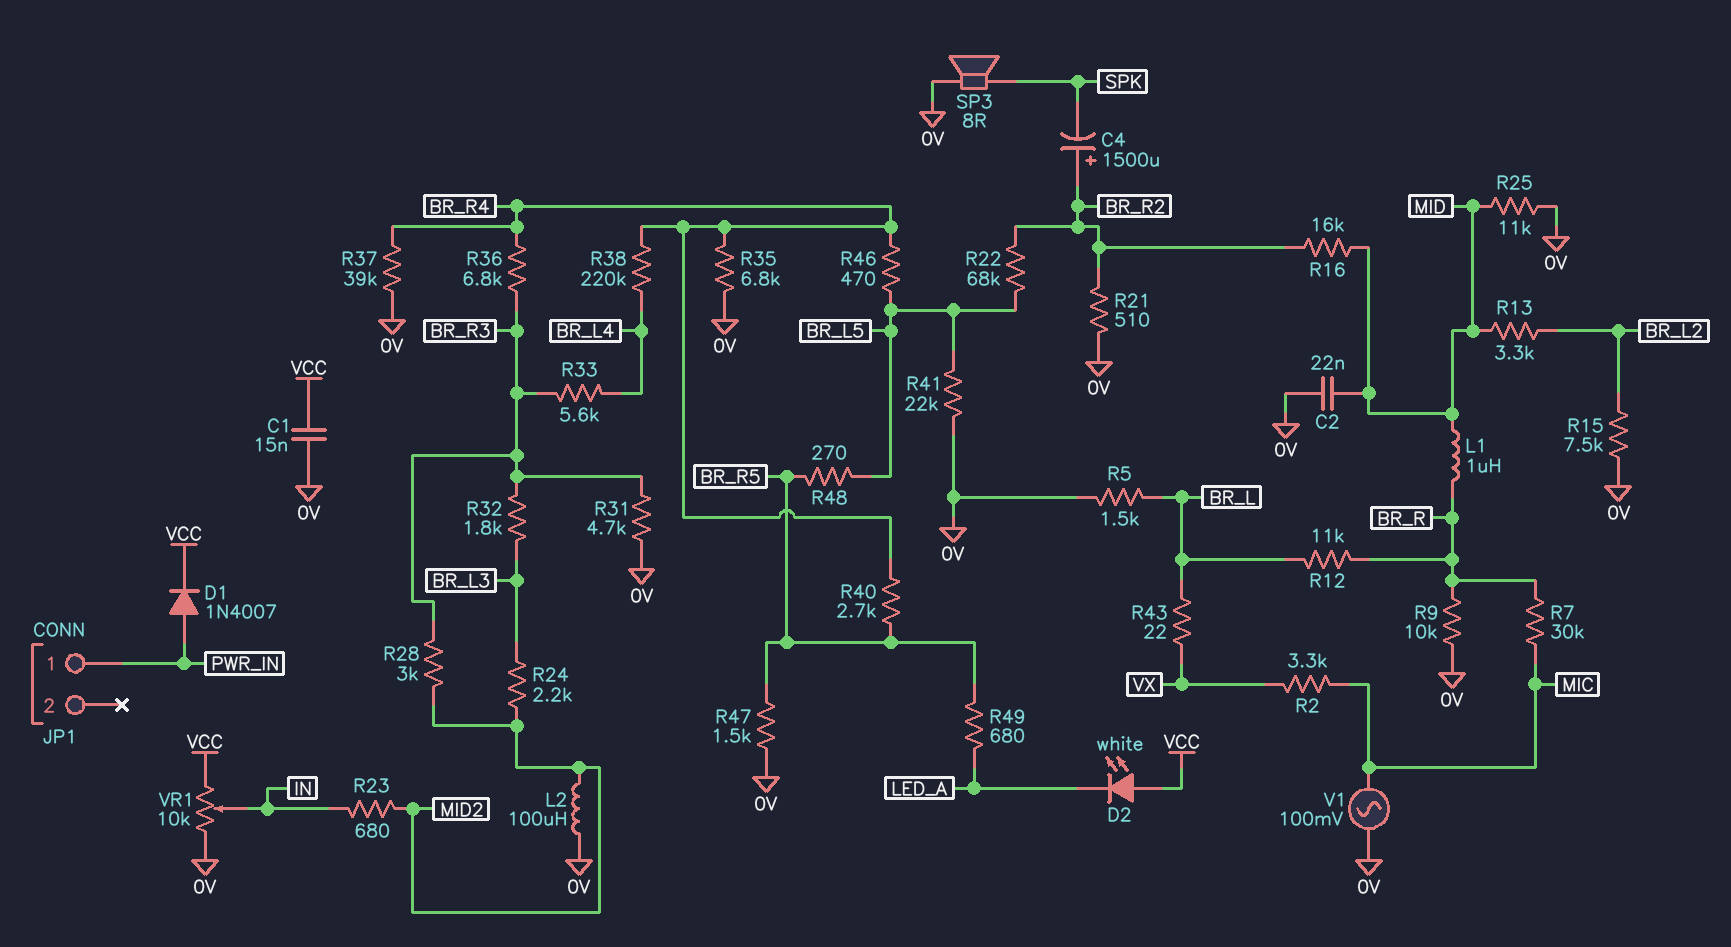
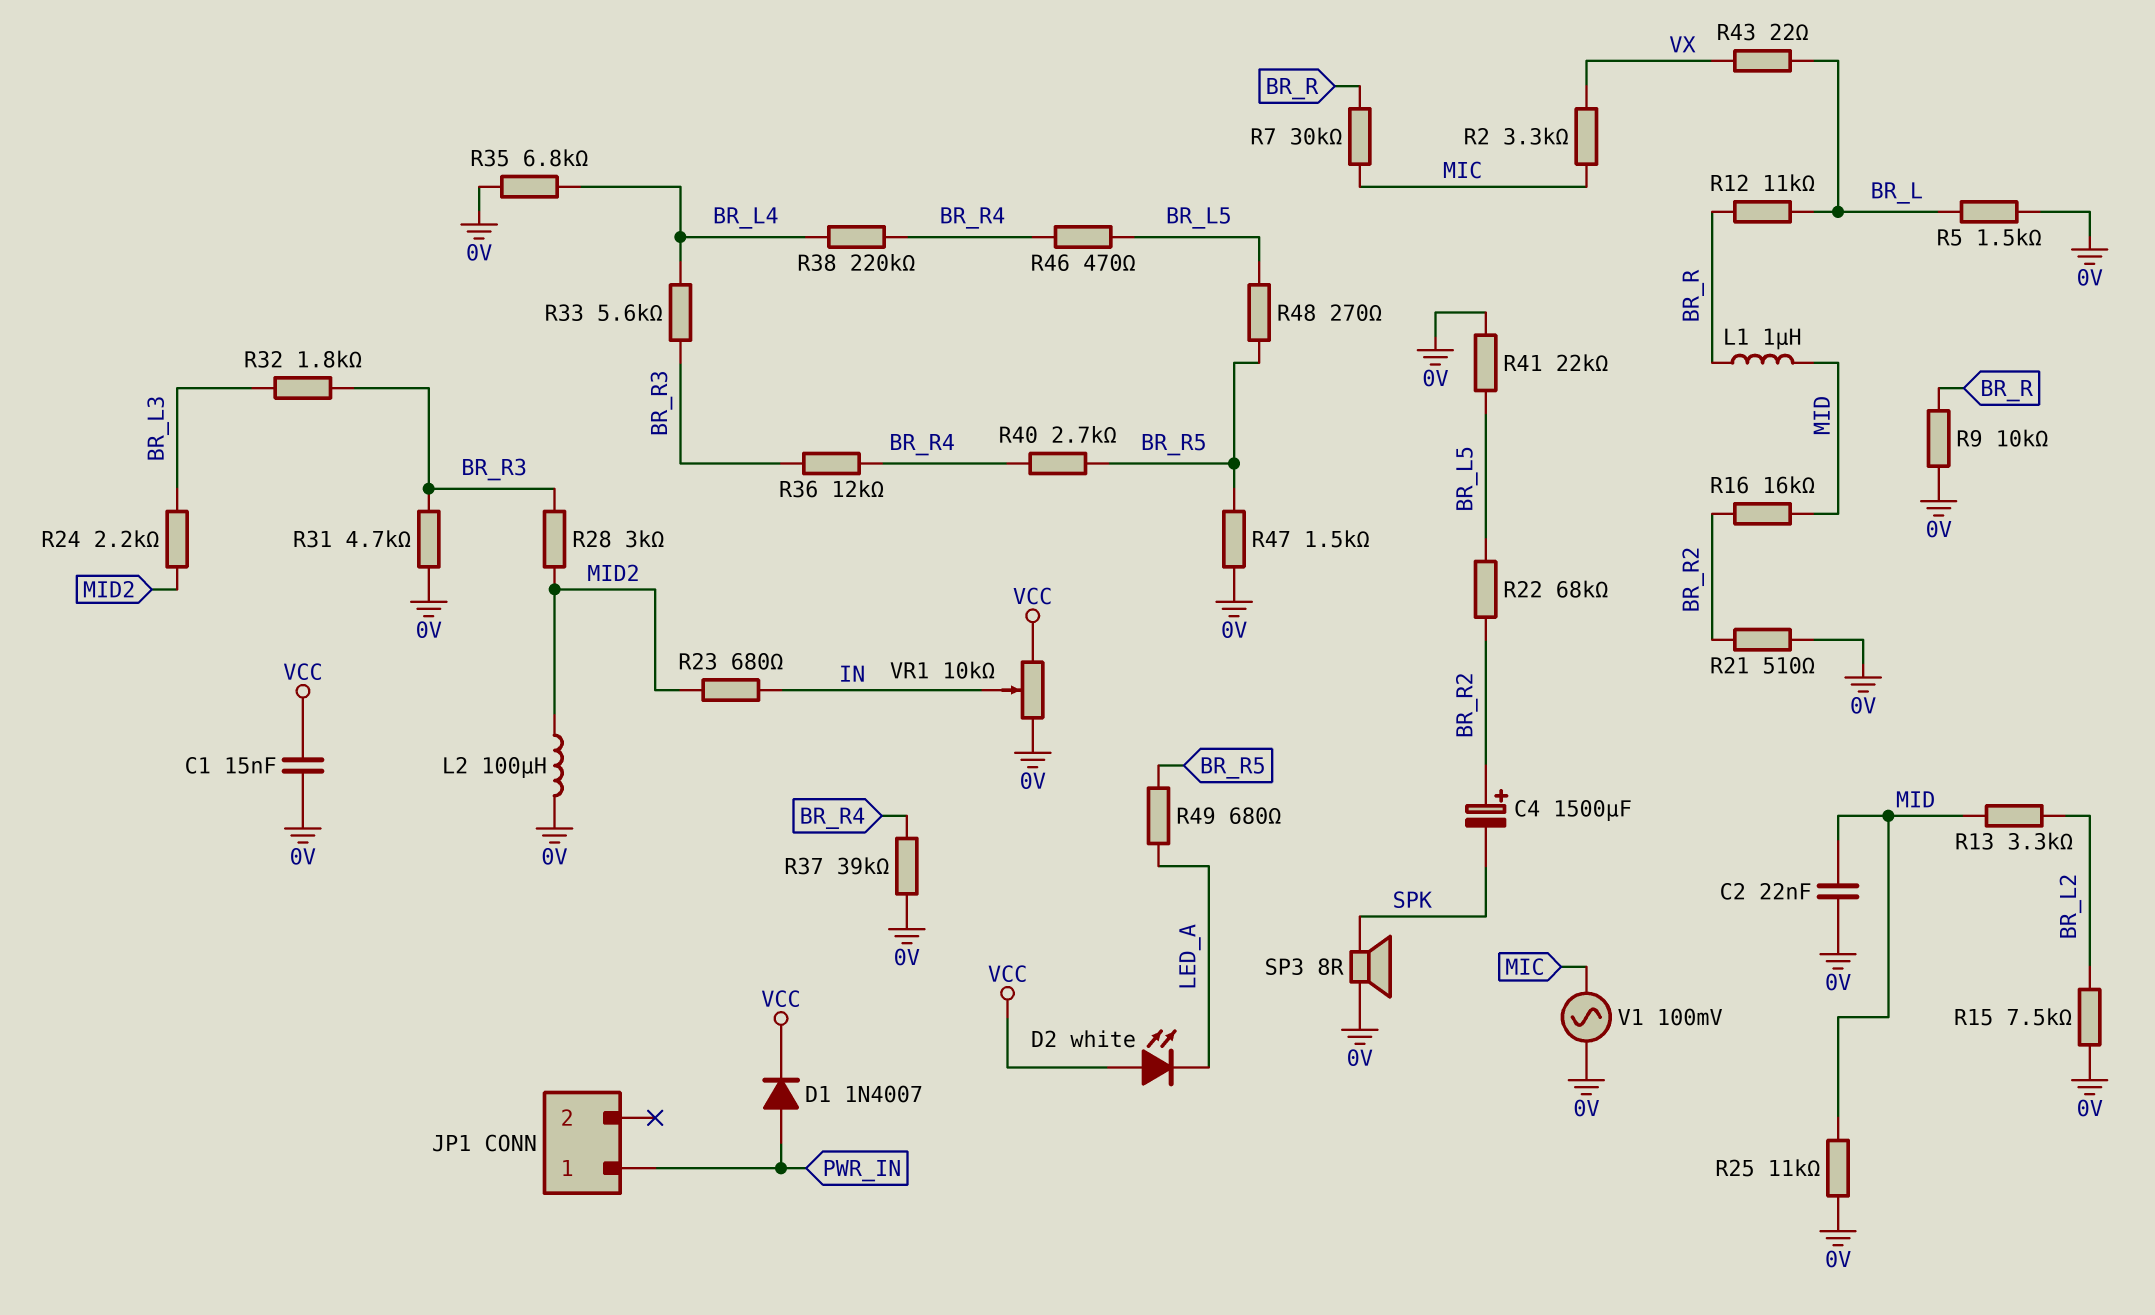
R35: 6.8k (0V, BR_R4) -> 6.8k (0V, BR_L4)
R36: 6.8k (BR_R3, BR_R4) -> 12k (BR_R3, BR_R4)

